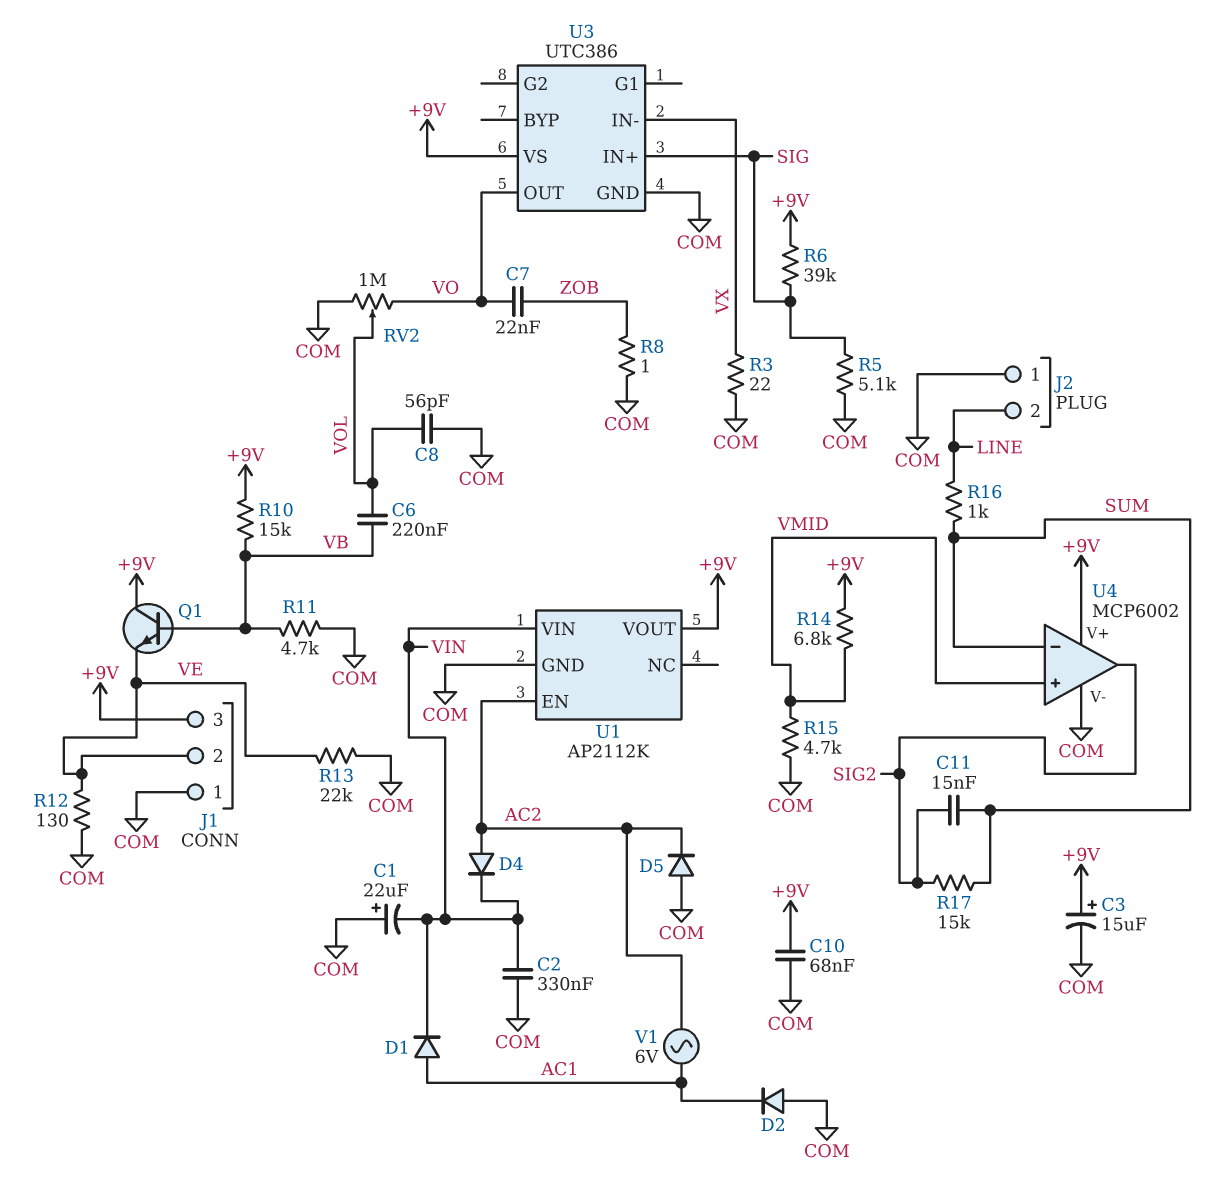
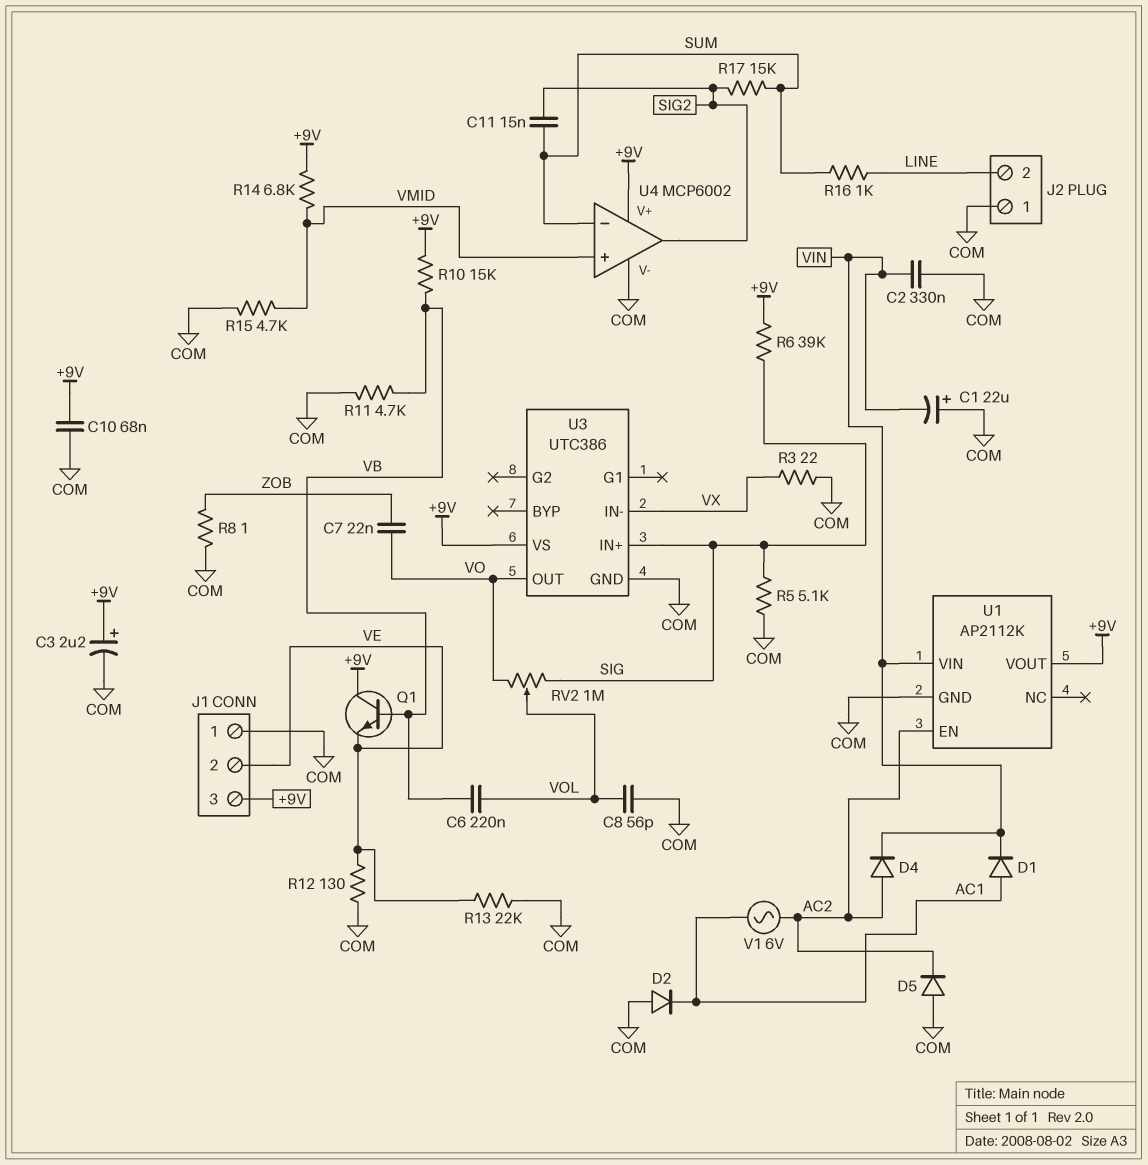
C3: 15uF (plus +9V, minus COM) -> 2.2uF (plus +9V, minus COM)
RV2: 1M (COM, VO, wiper VOL) -> 1M (SIG, VO, wiper VOL)

